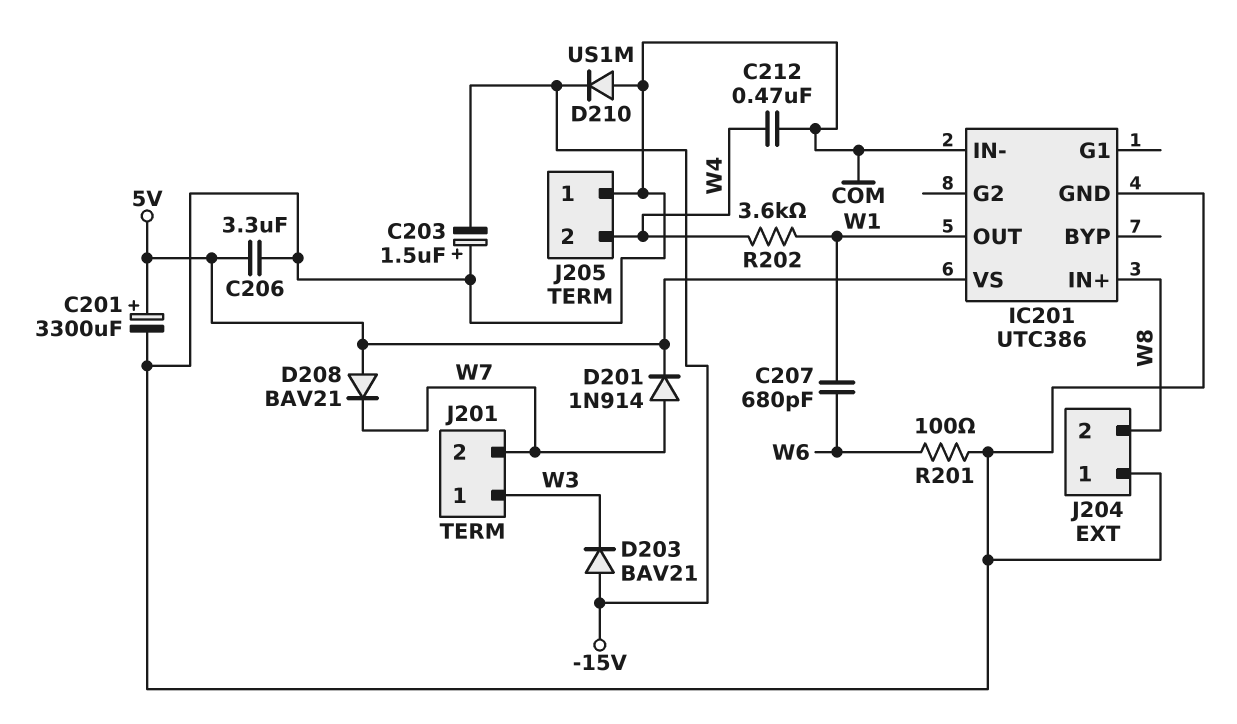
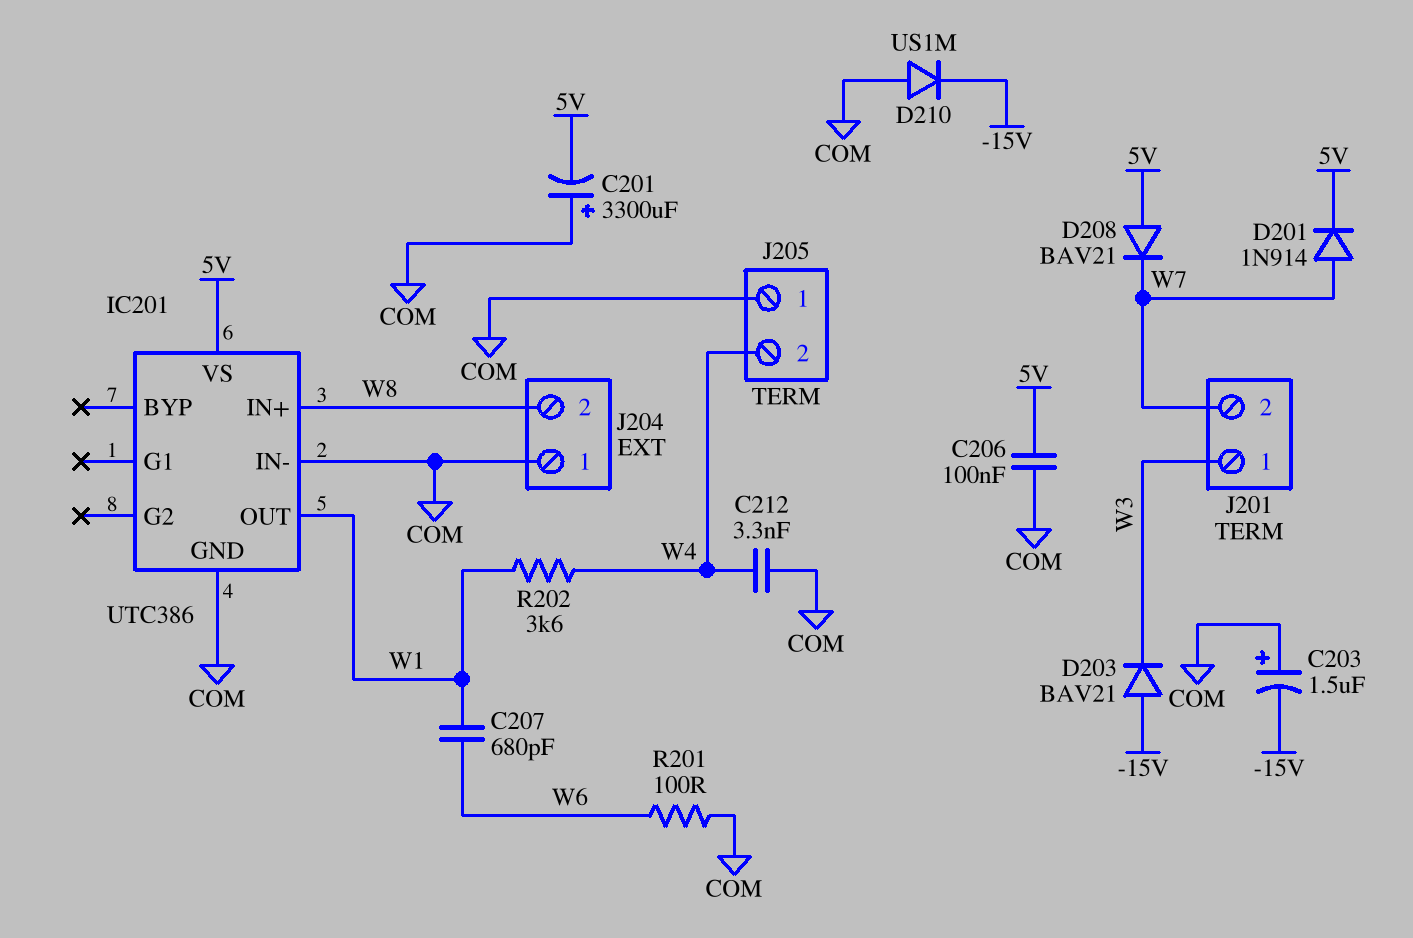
C201: 3300uF (plus 5V, minus COM) -> 3300uF (plus COM, minus 5V)
C206: 3.3uF (5V, COM) -> 100nF (5V, COM)
C212: 470nF (COM, W4) -> 3.3nF (COM, W4)

